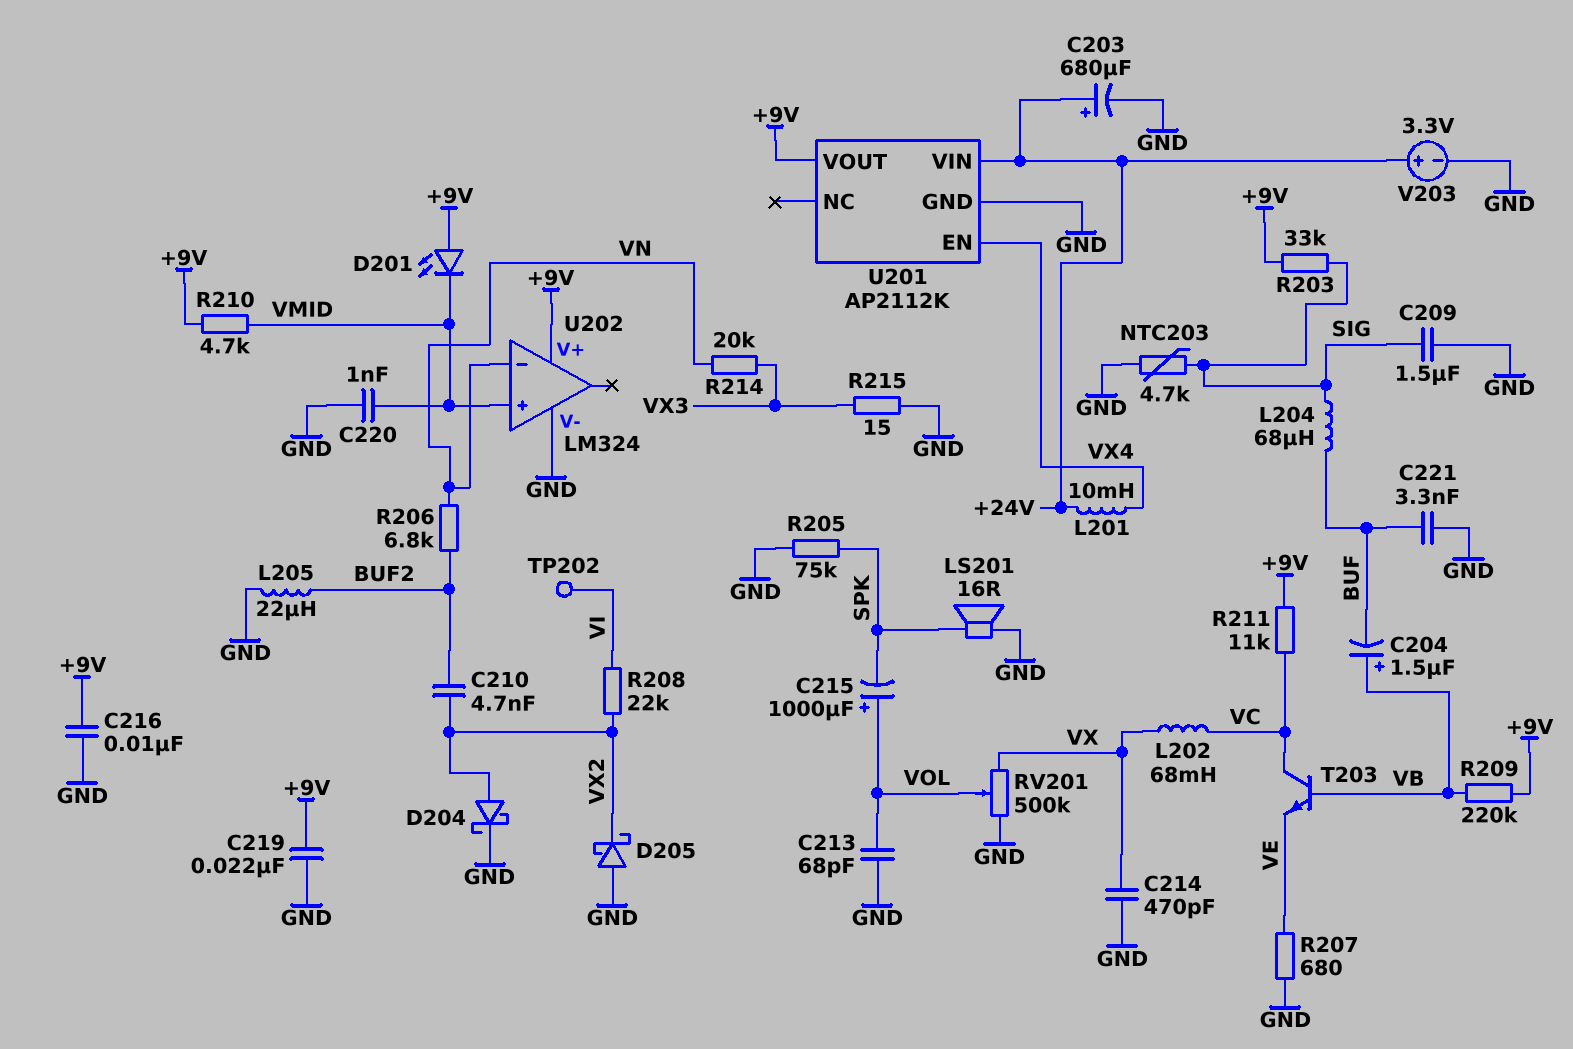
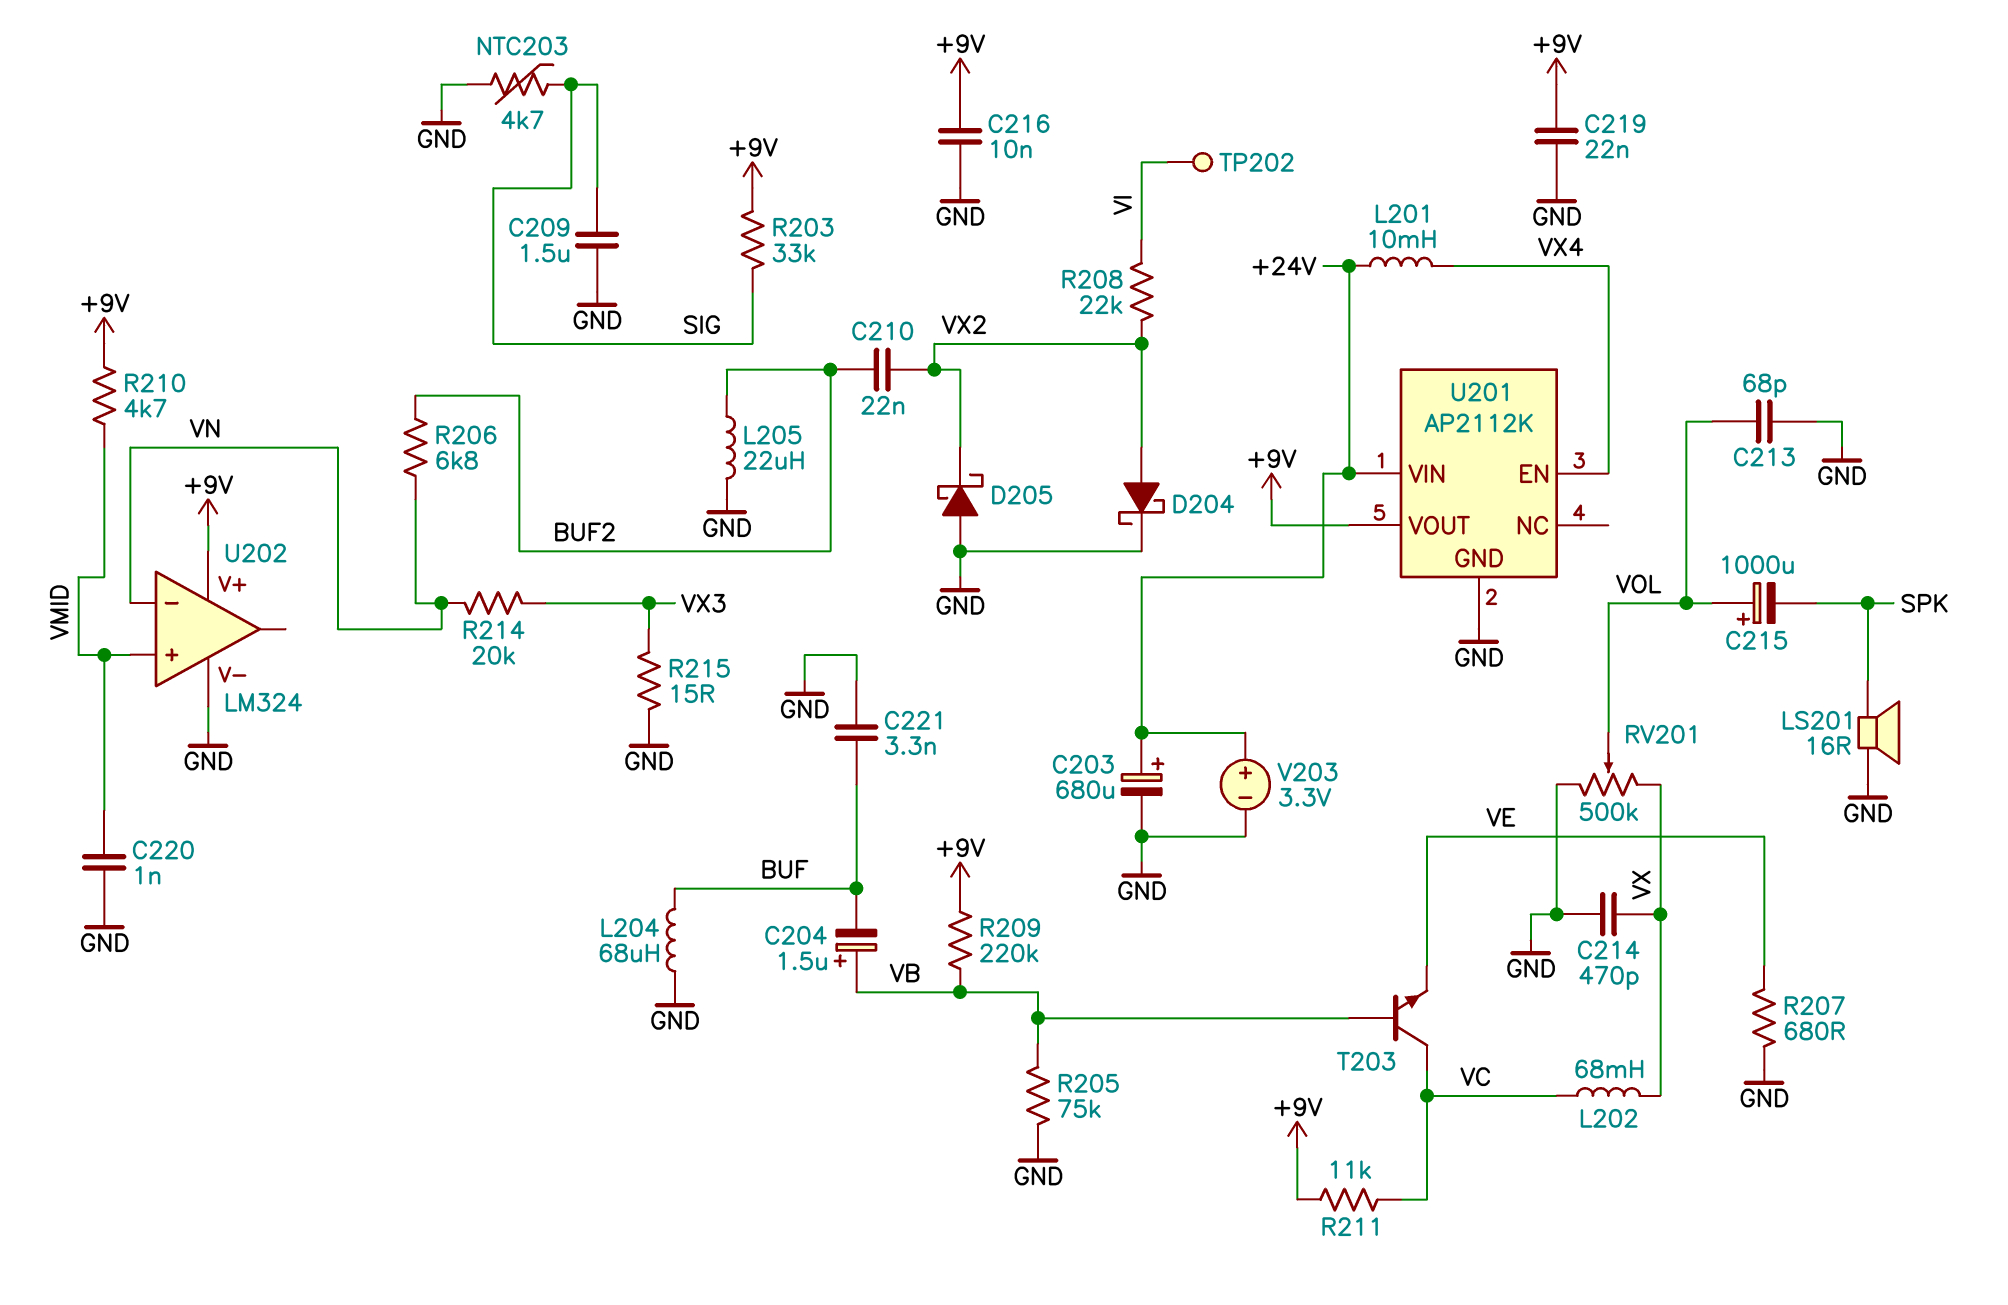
C210: 4.7nF (BUF2, VX2) -> 22nF (BUF2, VX2)
D201: LED (A +9V, K VMID) -> none
L204: 68uH (BUF, SIG) -> 68uH (BUF, GND)
R205: 75k (GND, SPK) -> 75k (GND, VB)

